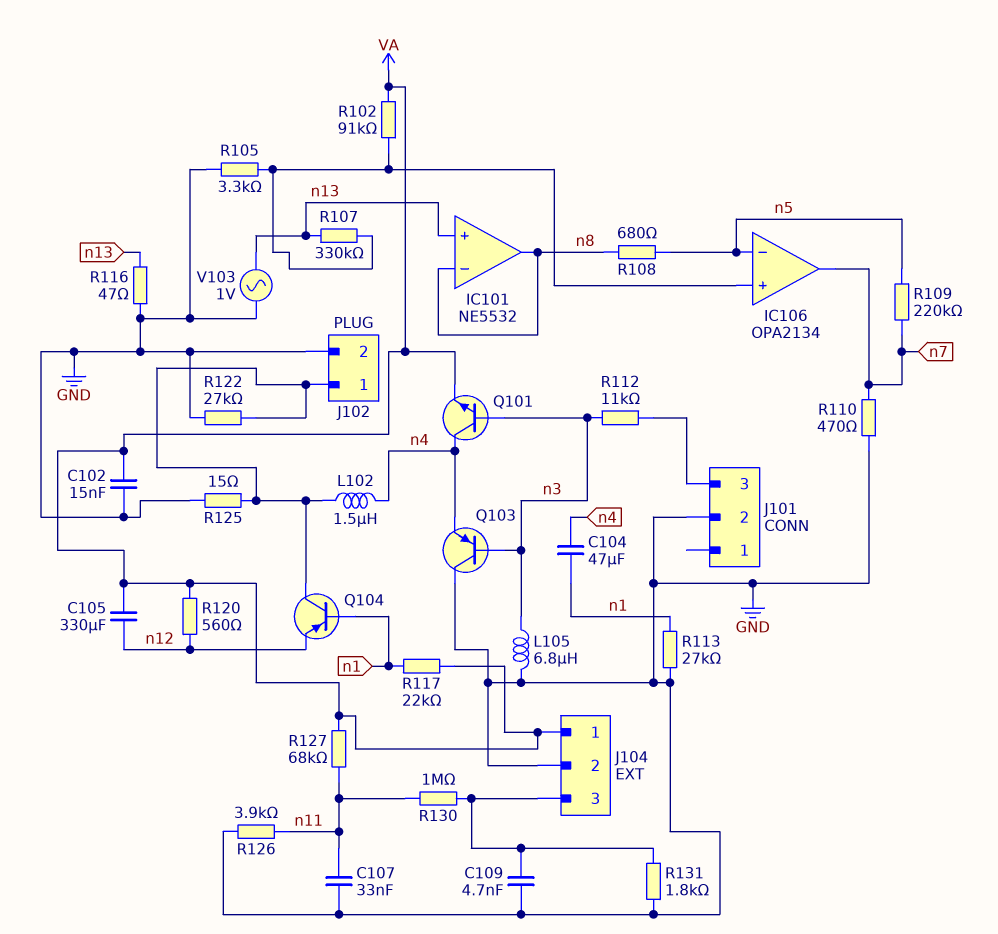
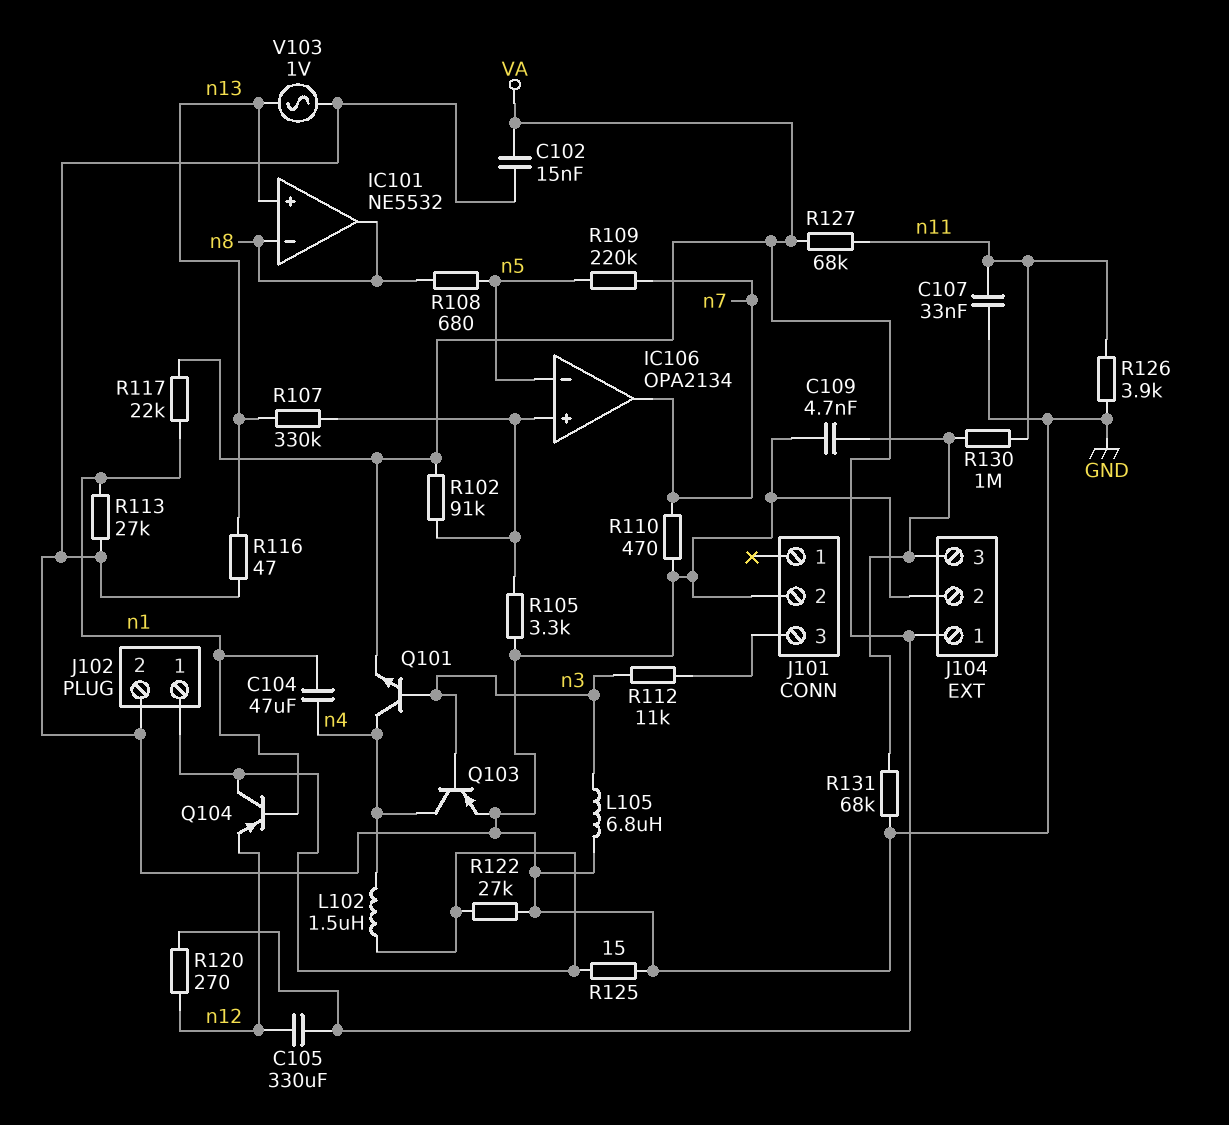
Q103: PNP (B n3, C GND, E n4) -> PNP (B n3, C n4, E GND)
R120: 560 (VA, n12) -> 270 (VA, n12)
R131: 1.8k (GND, J104/3) -> 68k (GND, J104/3)

